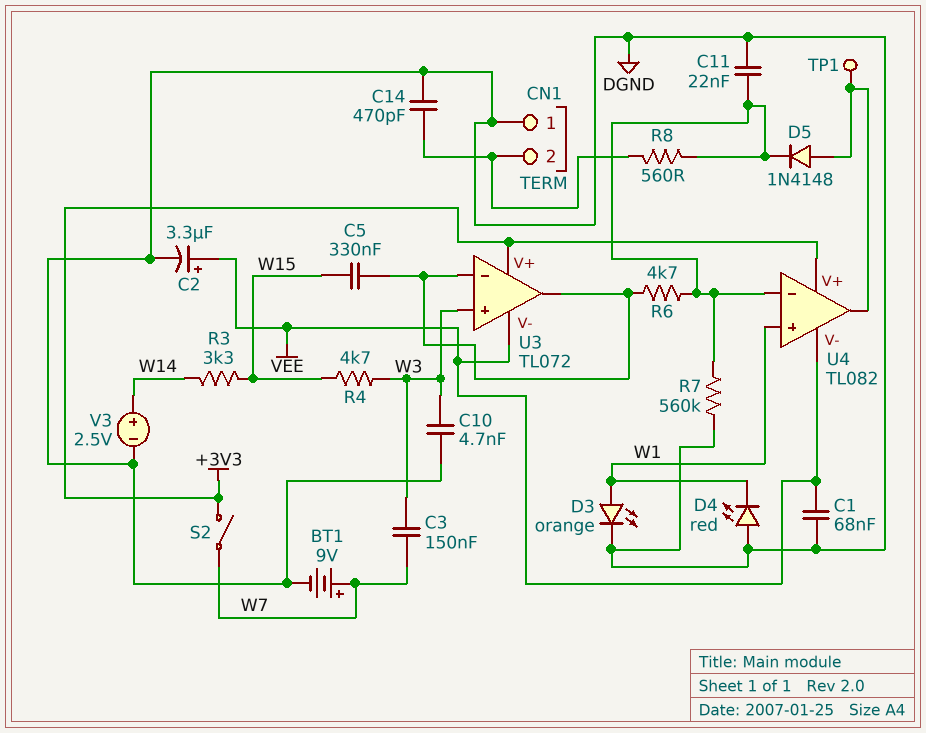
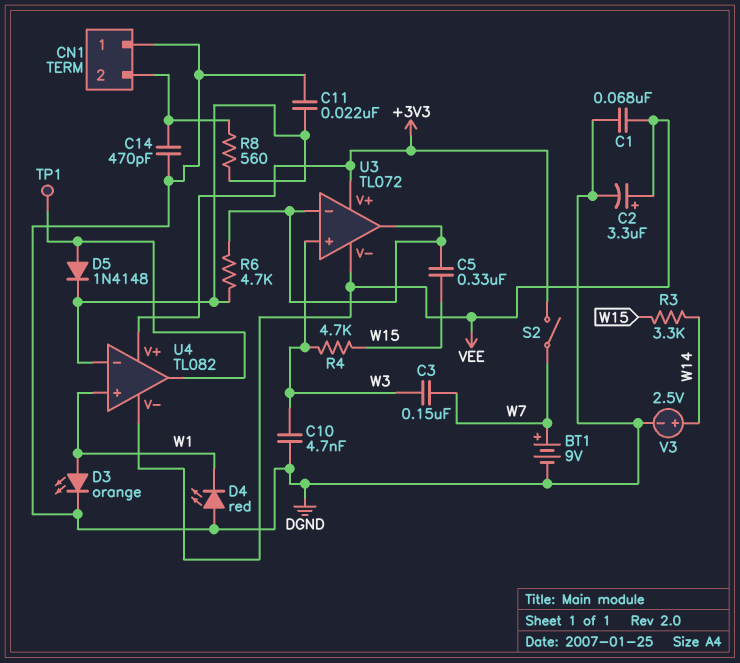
R7: 560k (DGND, U4/in-) -> none

